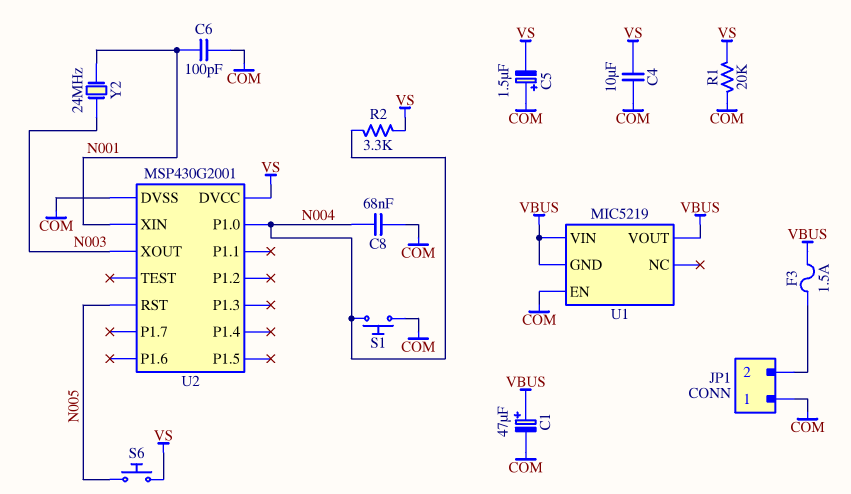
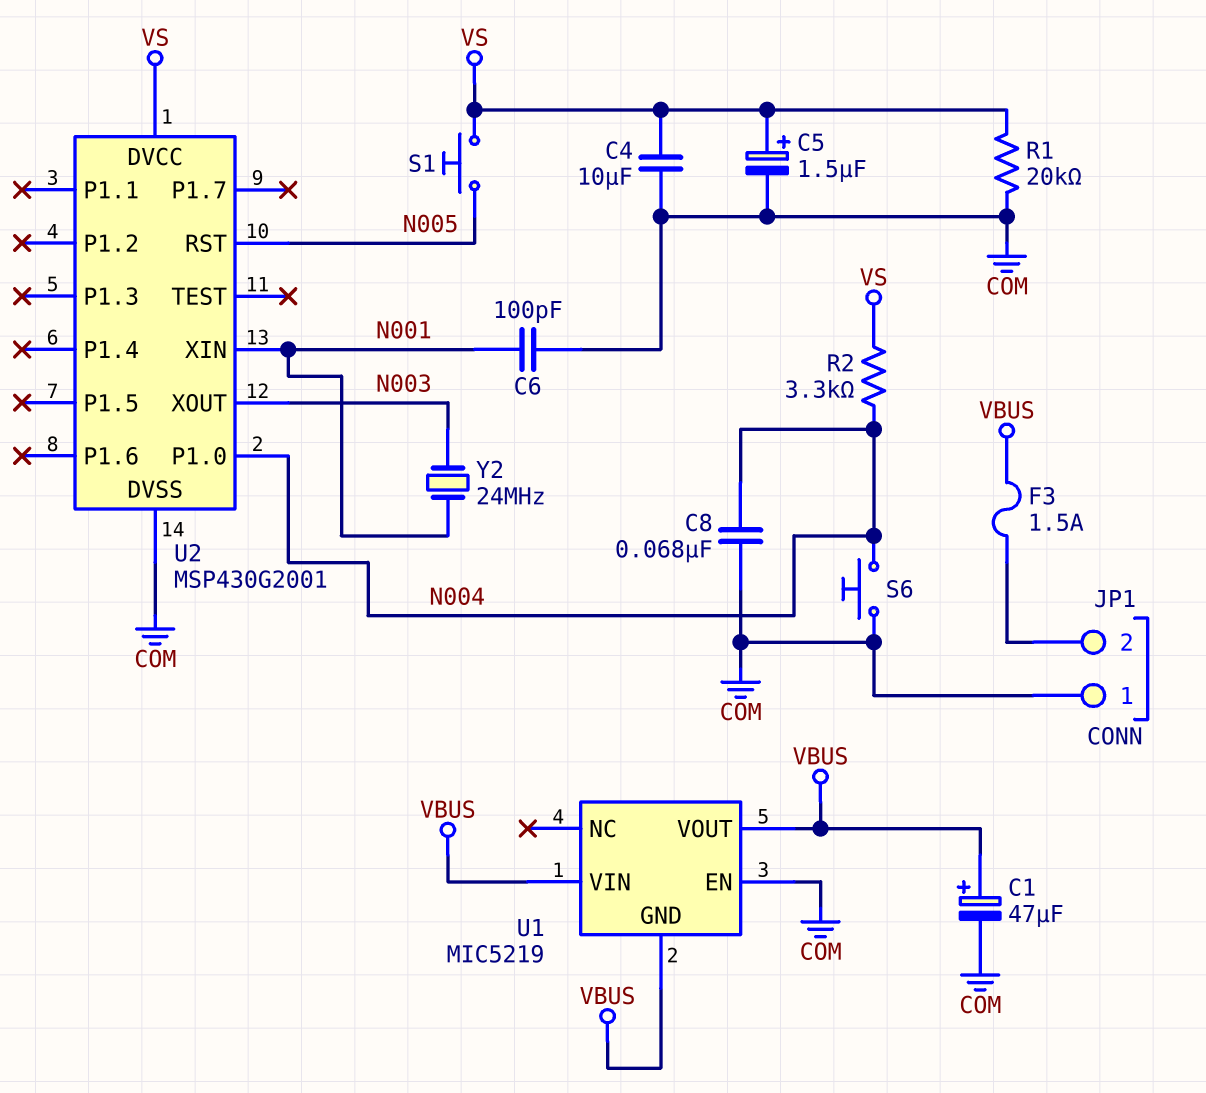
C5: 1.5uF (plus COM, minus VS) -> 1.5uF (plus VS, minus COM)
S1: button (COM, N004) -> button (N005, VS)
S6: button (N005, VS) -> button (COM, N004)

